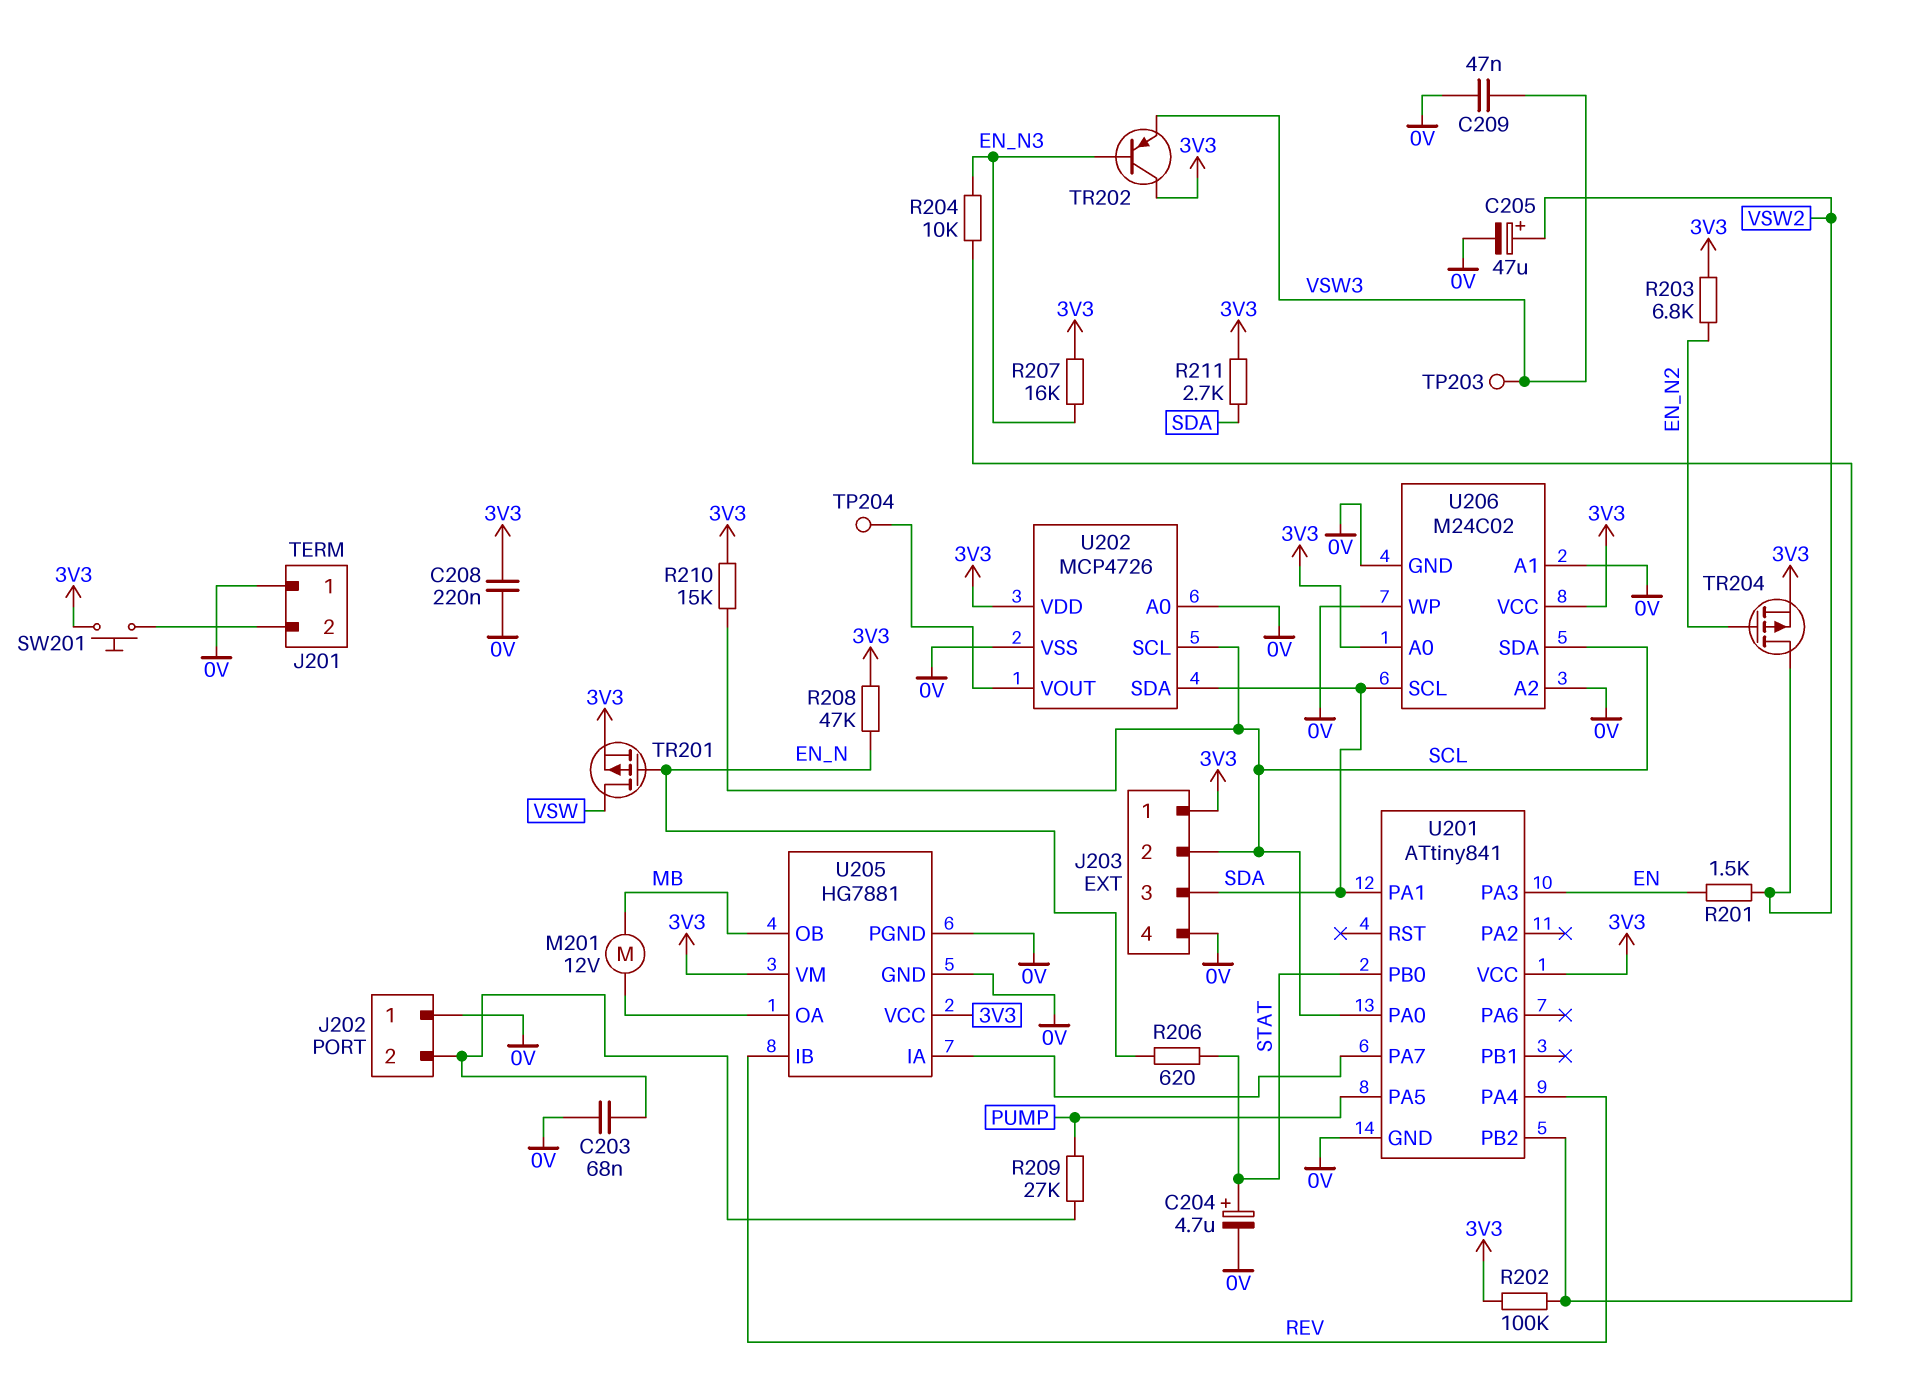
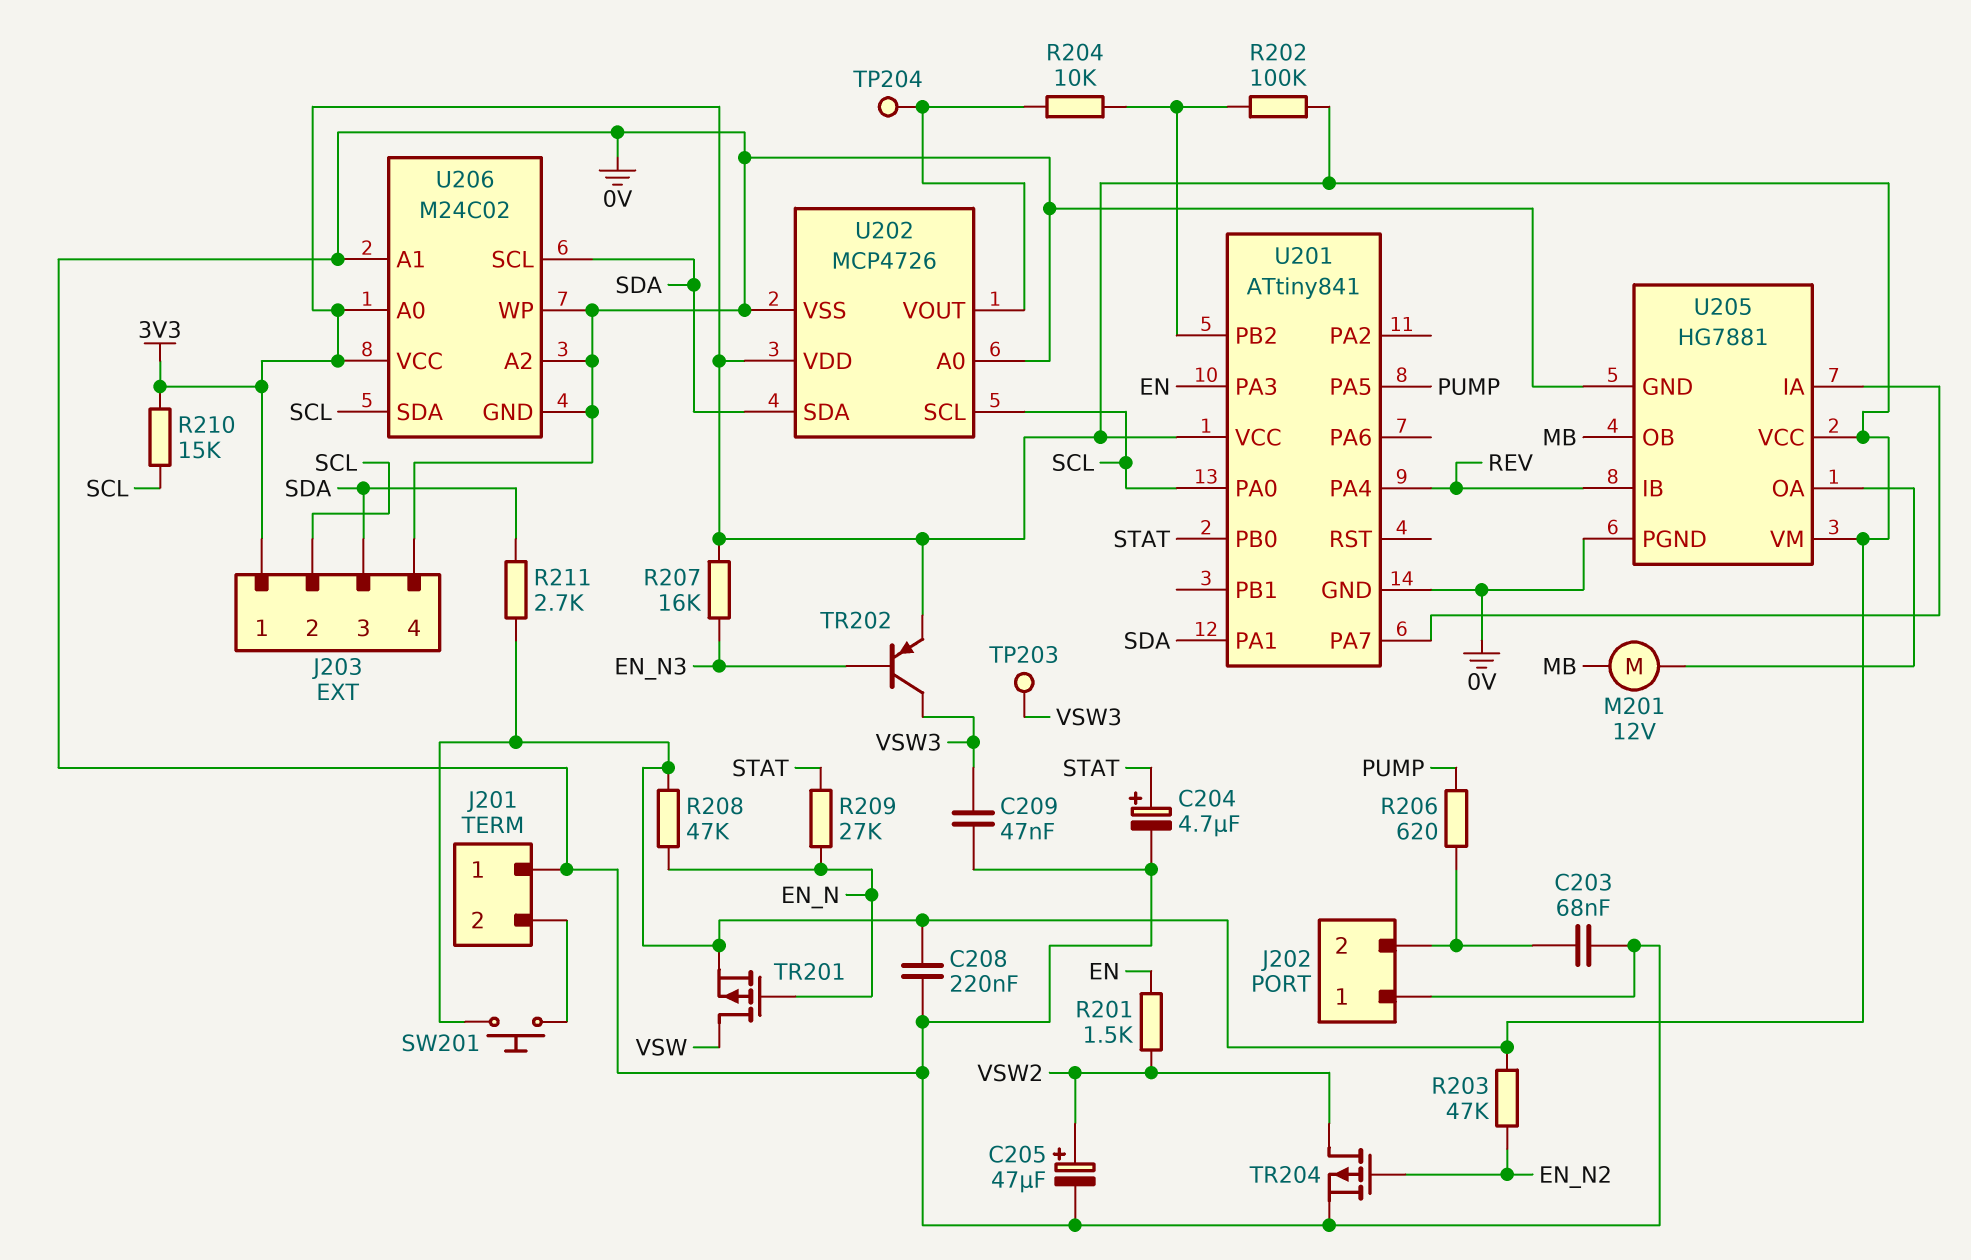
R203: 6.8k (3V3, EN_N2) -> 47k (3V3, EN_N2)
R204: 10k (EN_N3, U201/PB2) -> 10k (U201/PB2, U202/VOUT)
R206: 620 (EN_N, STAT) -> 620 (J202/2, PUMP)
R209: 27k (J202/2, PUMP) -> 27k (EN_N, STAT)
TR202: PNP (B EN_N3, C 3V3, E VSW3) -> PNP (B EN_N3, C VSW3, E 3V3)
TR204: PMOS (G EN_N2, D VSW2, S 3V3) -> PMOS (G EN_N2, D VSW2, S 0V)

